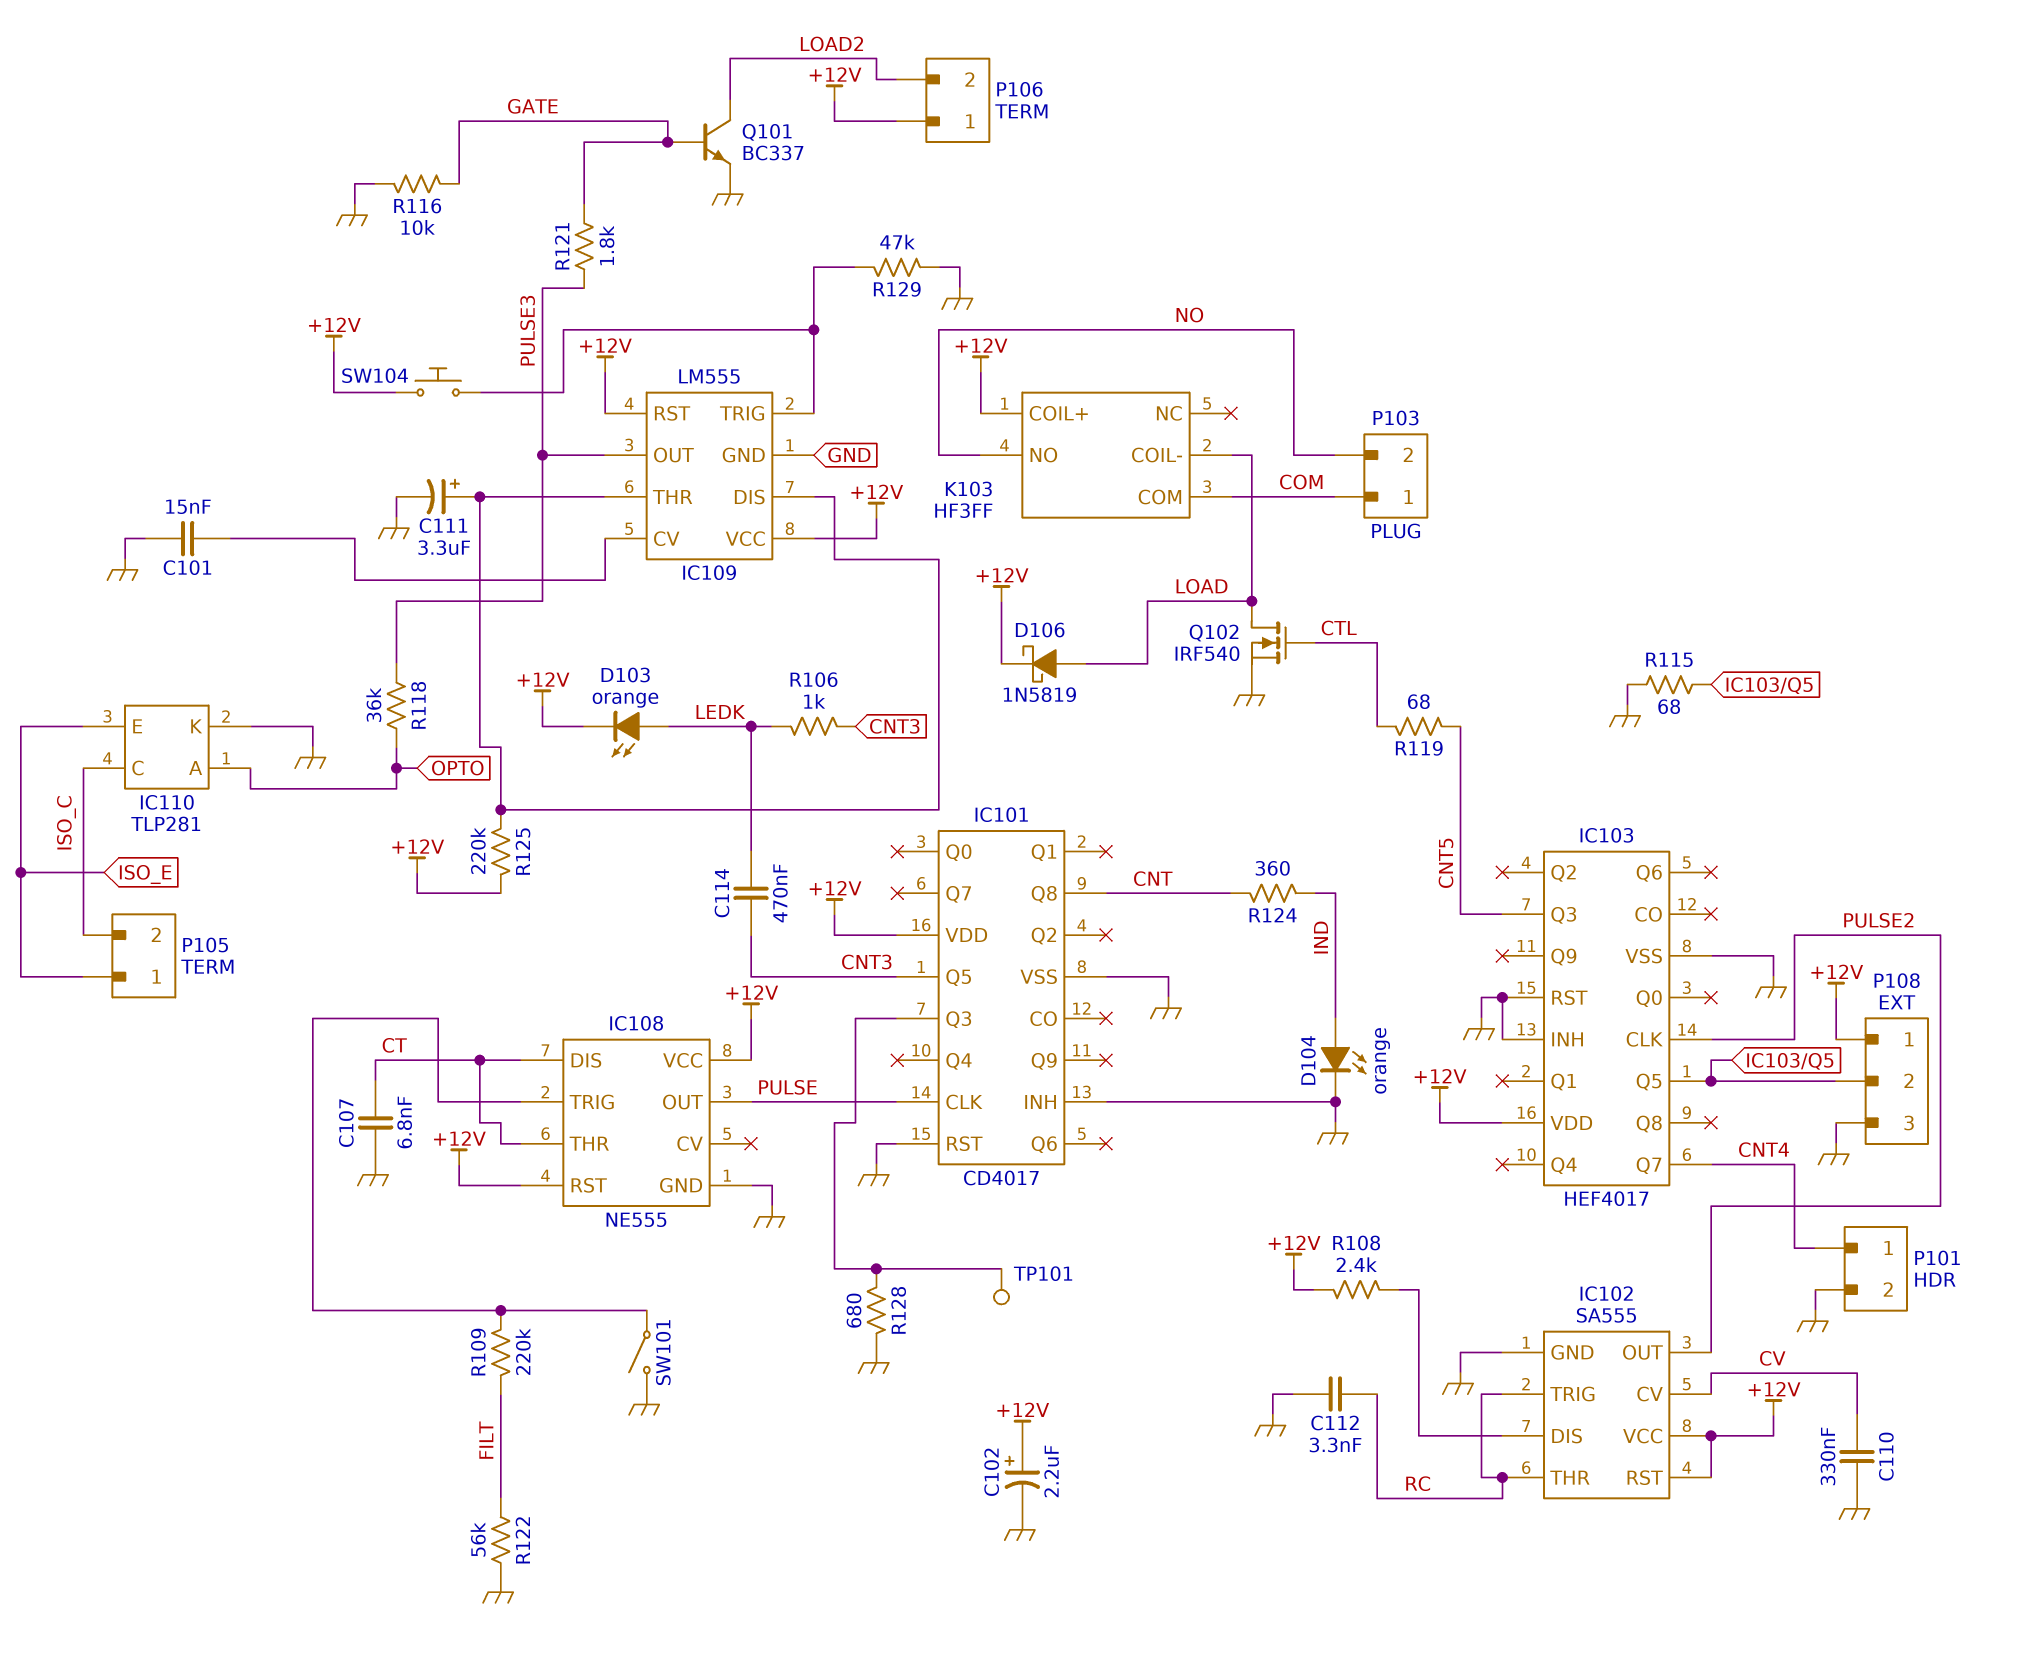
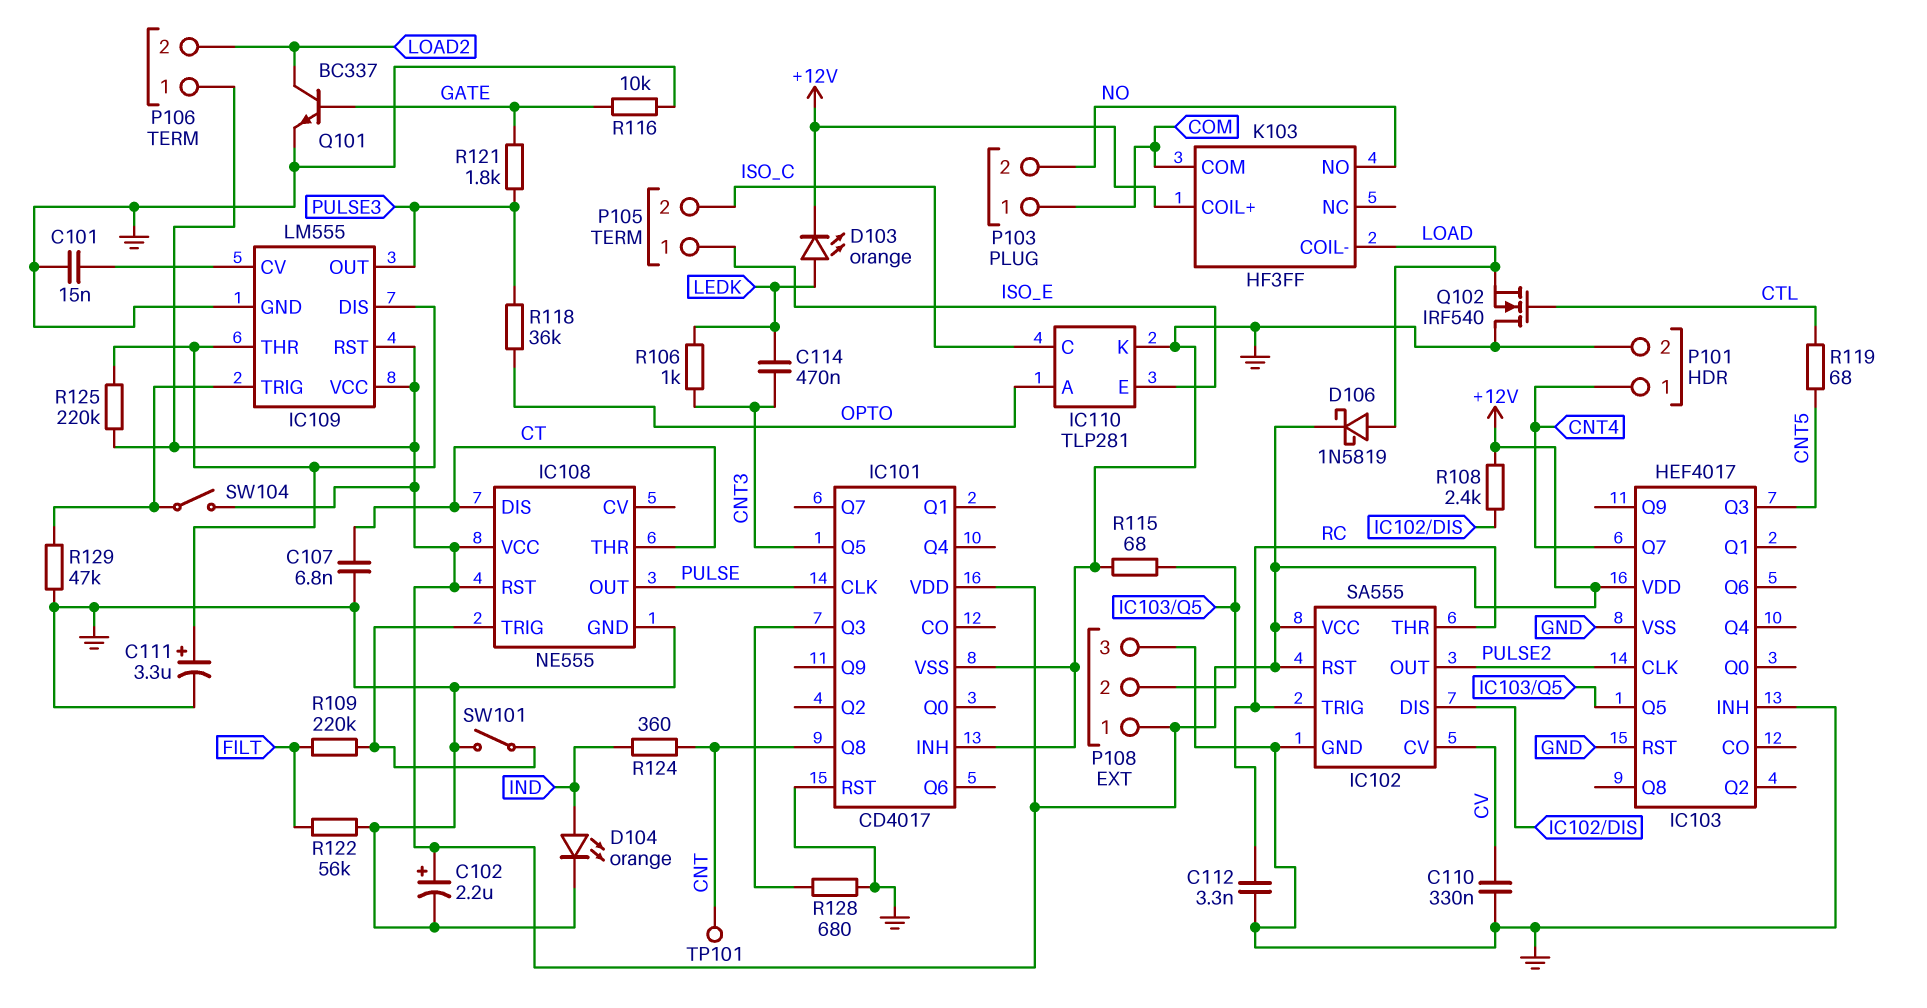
Q102: NMOS IRF540 (G CTL, D LOAD, S GND) -> NMOS IRF540 (G CTL, D GND, S LOAD)
SW104: button (+12V, IC109/TRIG) -> switch (+12V, IC109/TRIG)
TP101: test point (IC101/Q3) -> test point (CNT)

